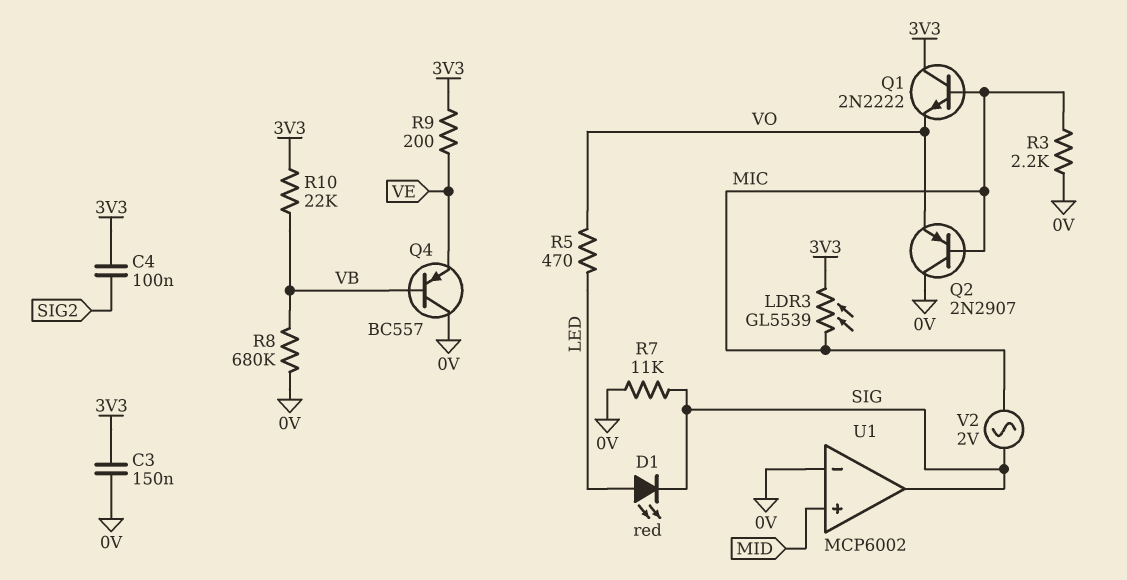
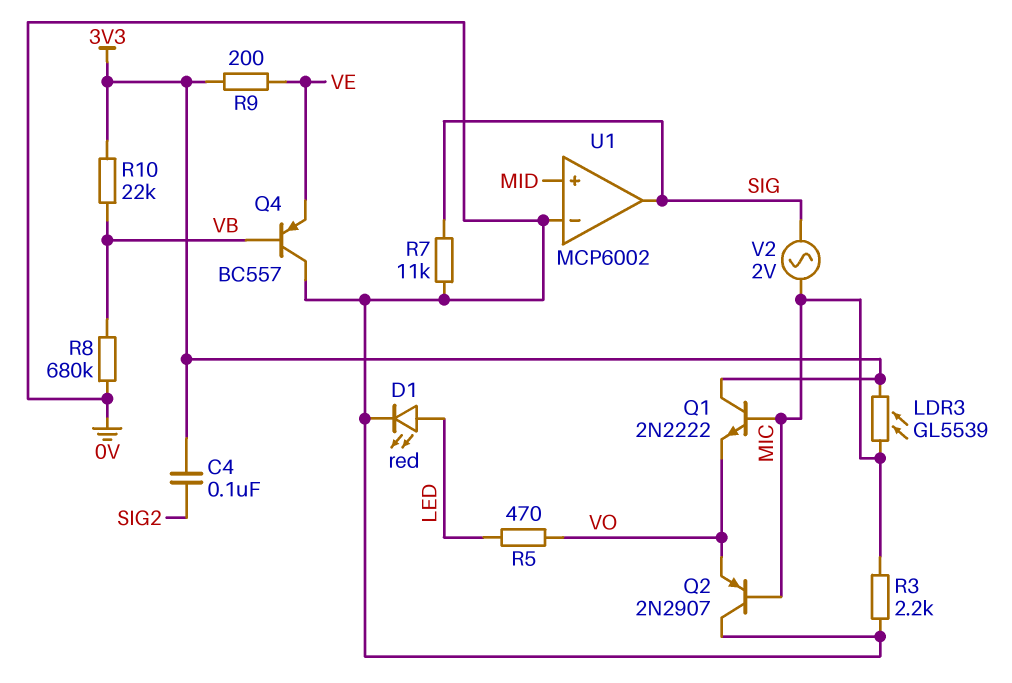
C3: 150nF (0V, 3V3) -> none
D1: LED red (A LED, K SIG) -> LED red (A LED, K 0V)

